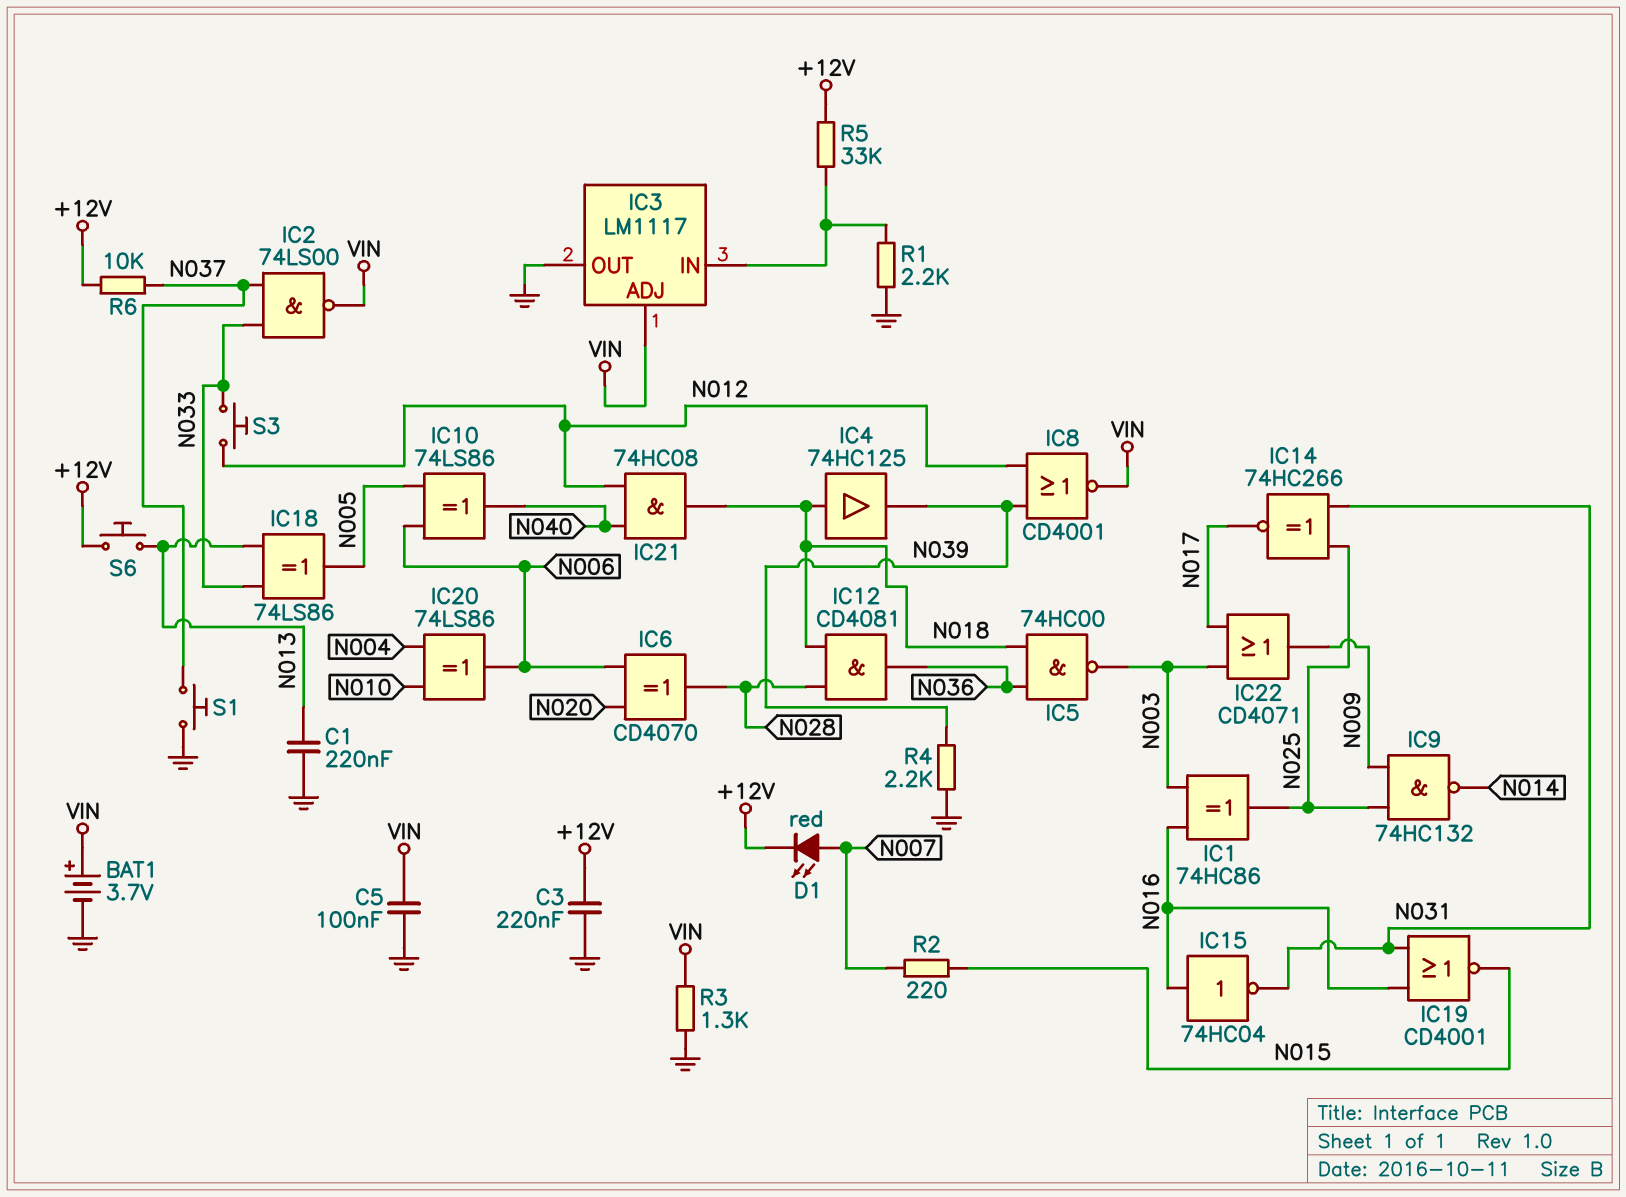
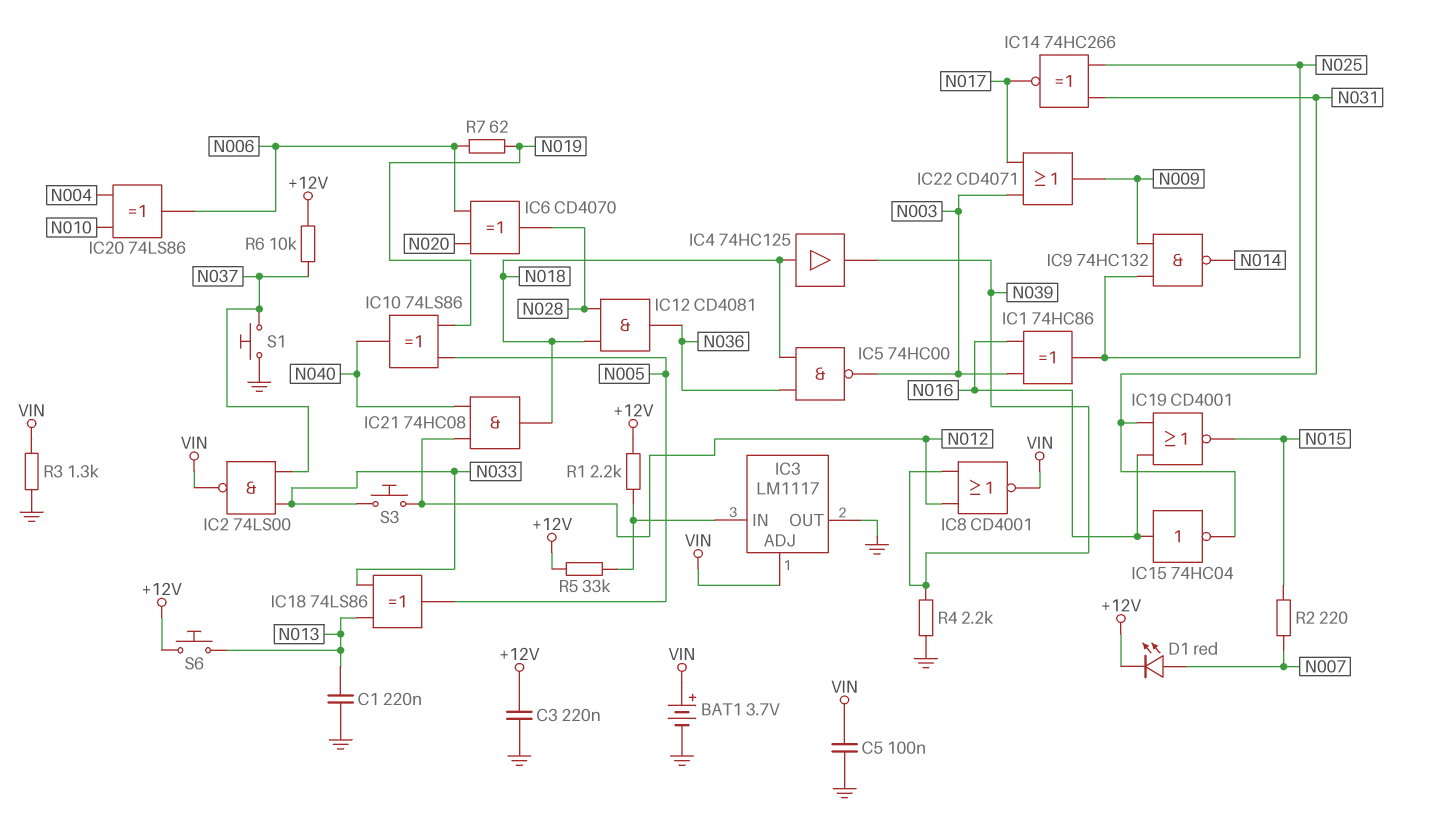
IC10: XOR 74LS86 (in N005, in N006, out N040) -> XOR 74LS86 (in N005, in N019, out N040)
R1: 2.2k (GND, IC3/IN) -> 2.2k (+12V, IC3/IN)
R7: none -> 62 (N006, N019)

